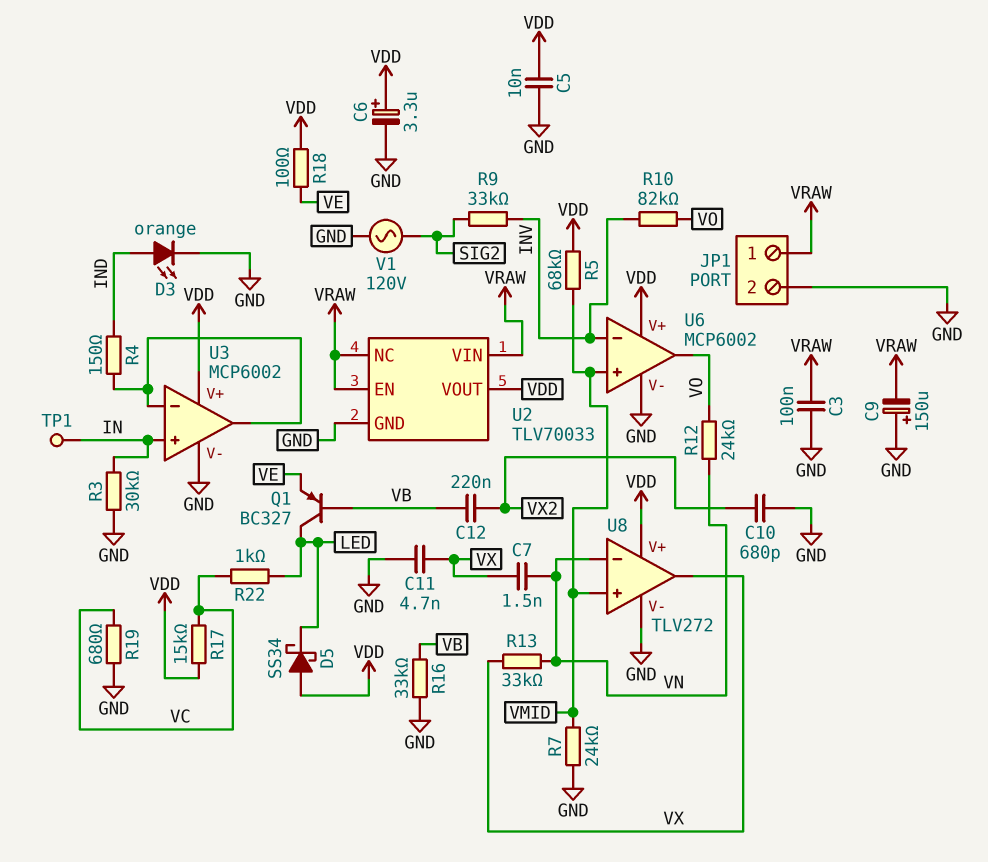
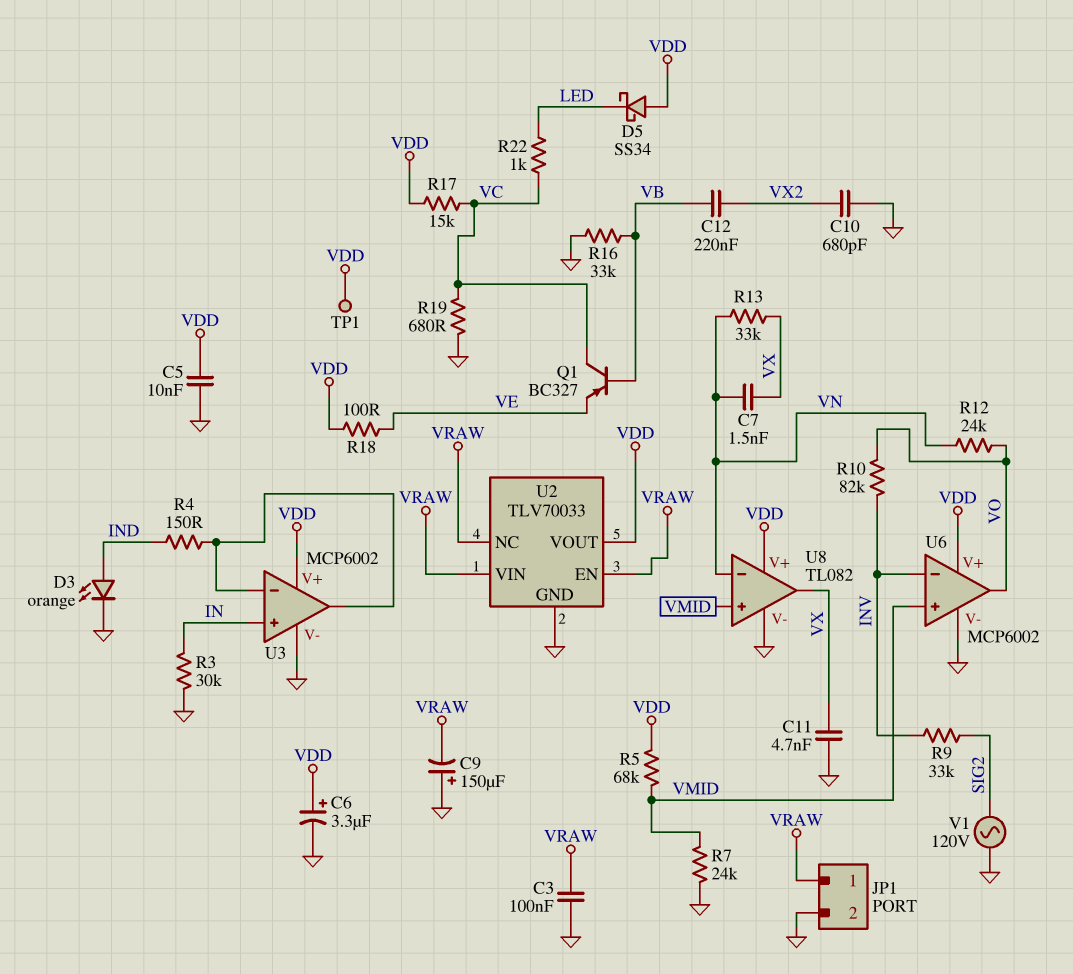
Q1: PNP BC327 (B VB, C LED, E VE) -> PNP BC327 (B VB, C VC, E VE)
TP1: test point (IN) -> test point (VDD)
U8: TLV272 -> TL082

